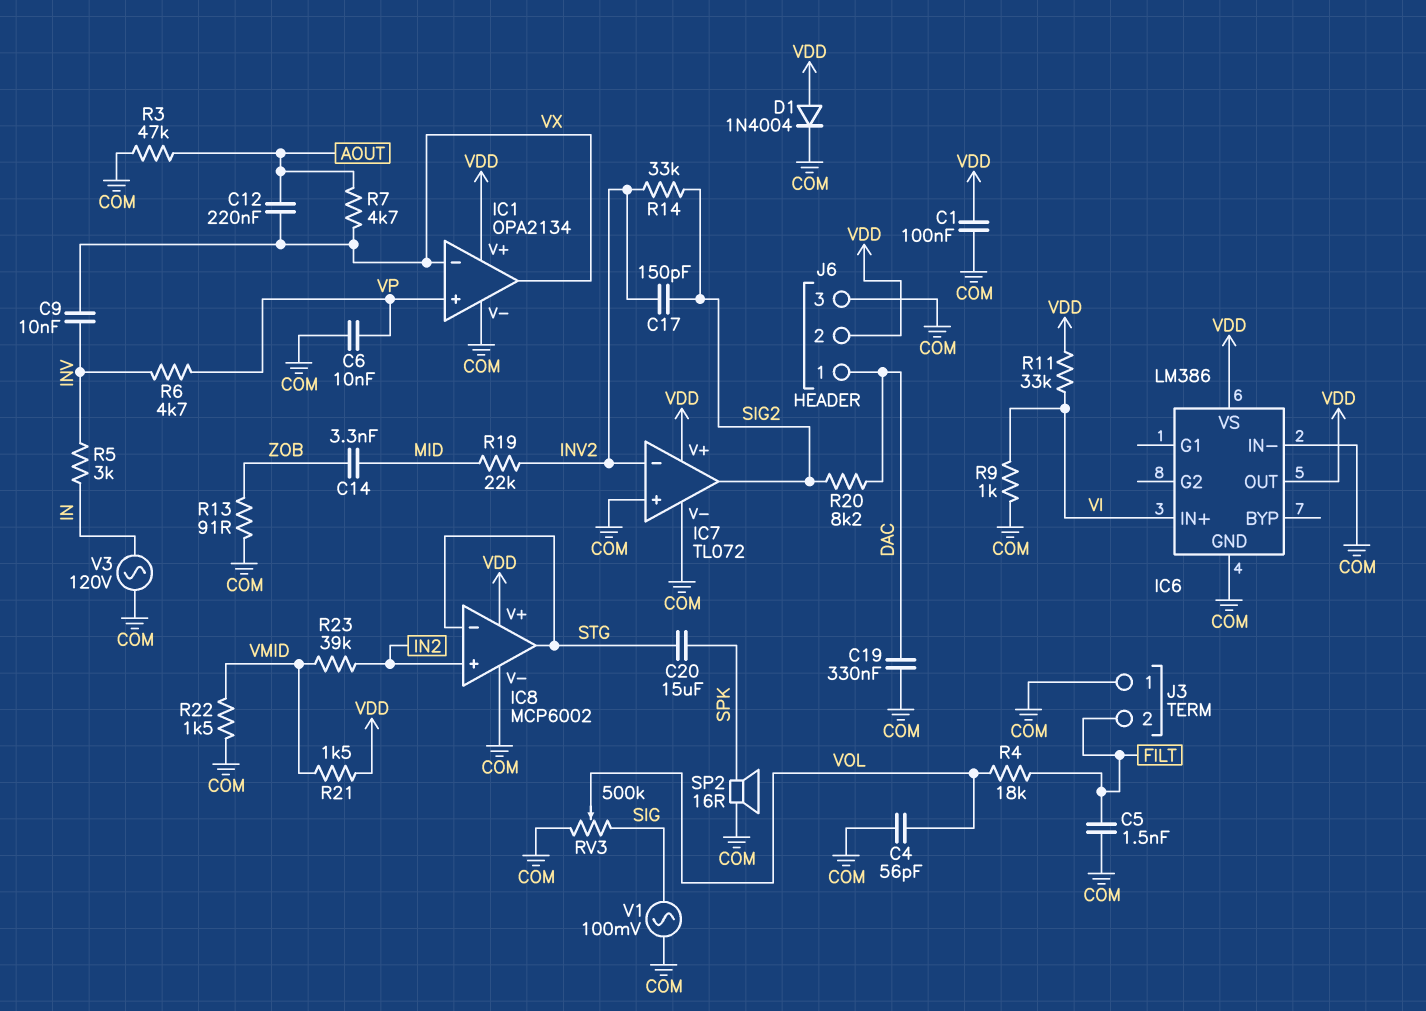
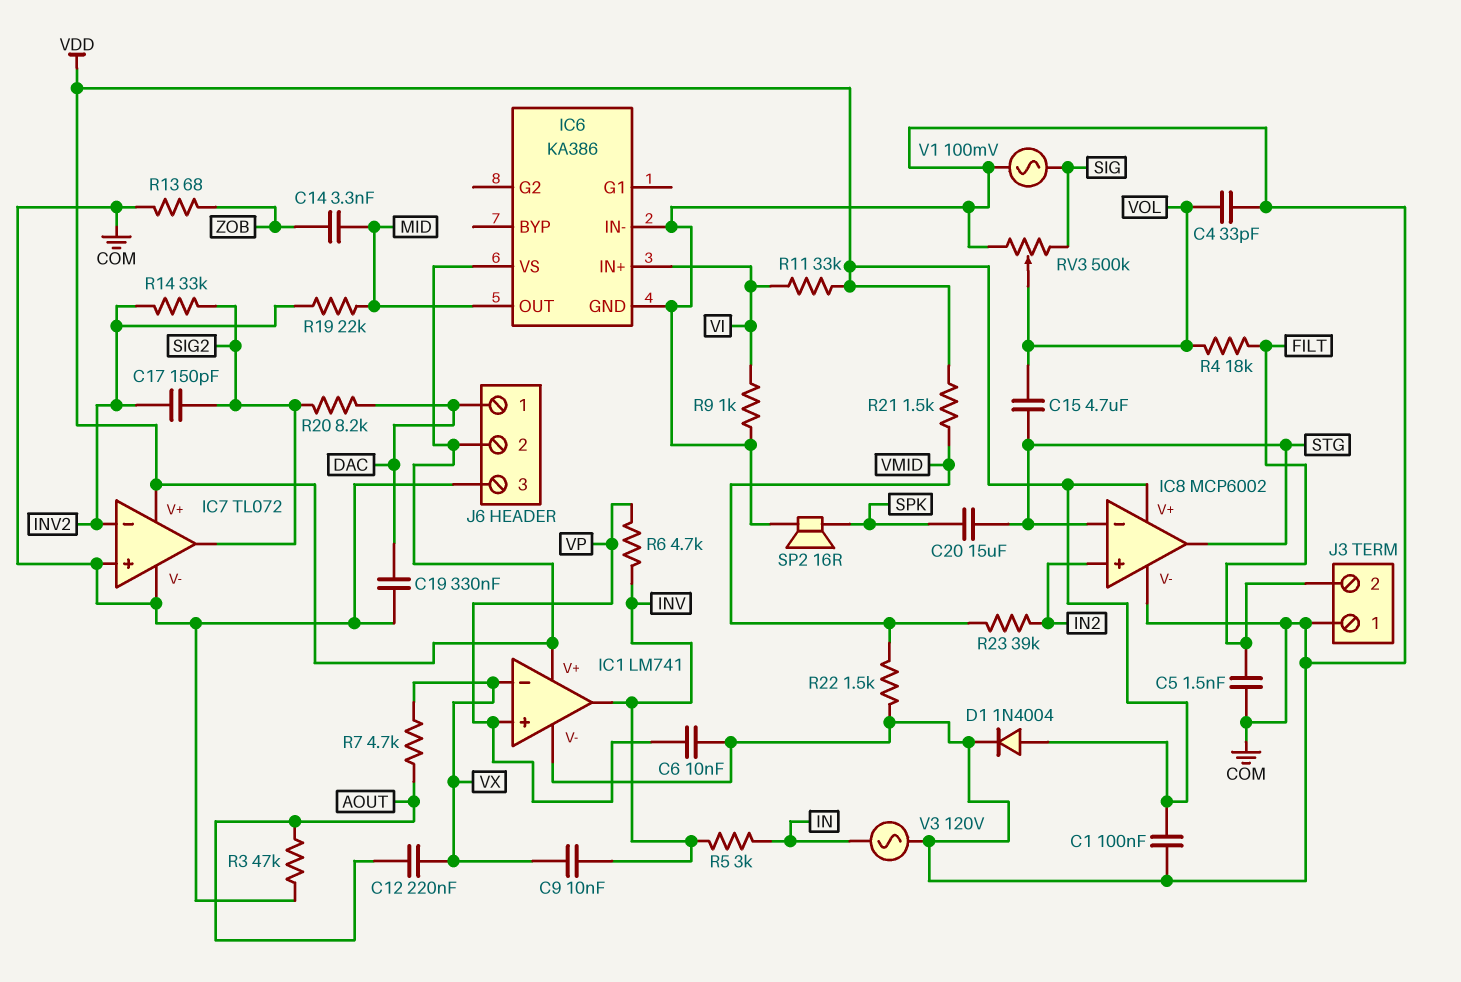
C4: 56pF (COM, VOL) -> 33pF (COM, VOL)
C15: none -> 4.7uF (STG, VOL)
IC1: OPA2134 -> LM741
IC1 pin out: VX -> INV
IC6: LM386 -> KA386
IC6 pin OUT: VDD -> MID
R13: 91 (COM, ZOB) -> 68 (COM, ZOB)

